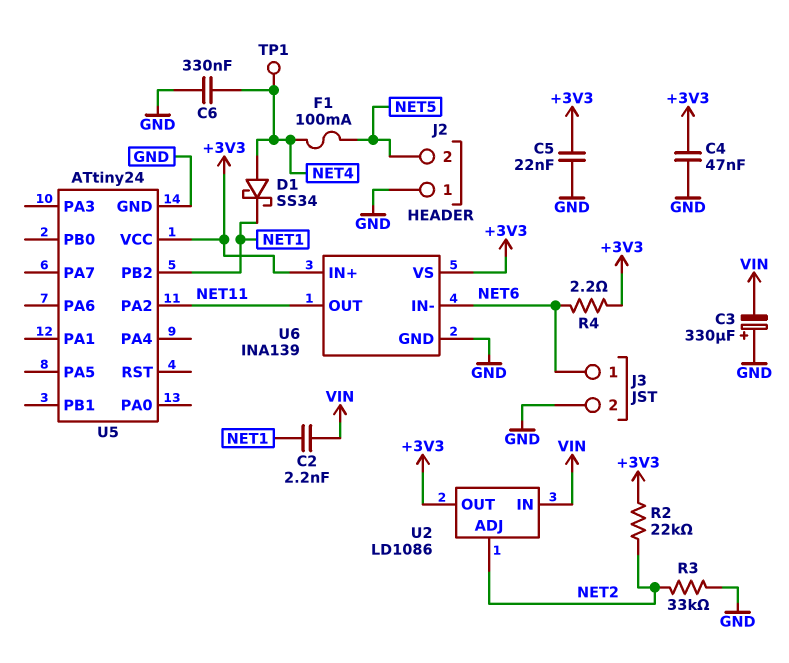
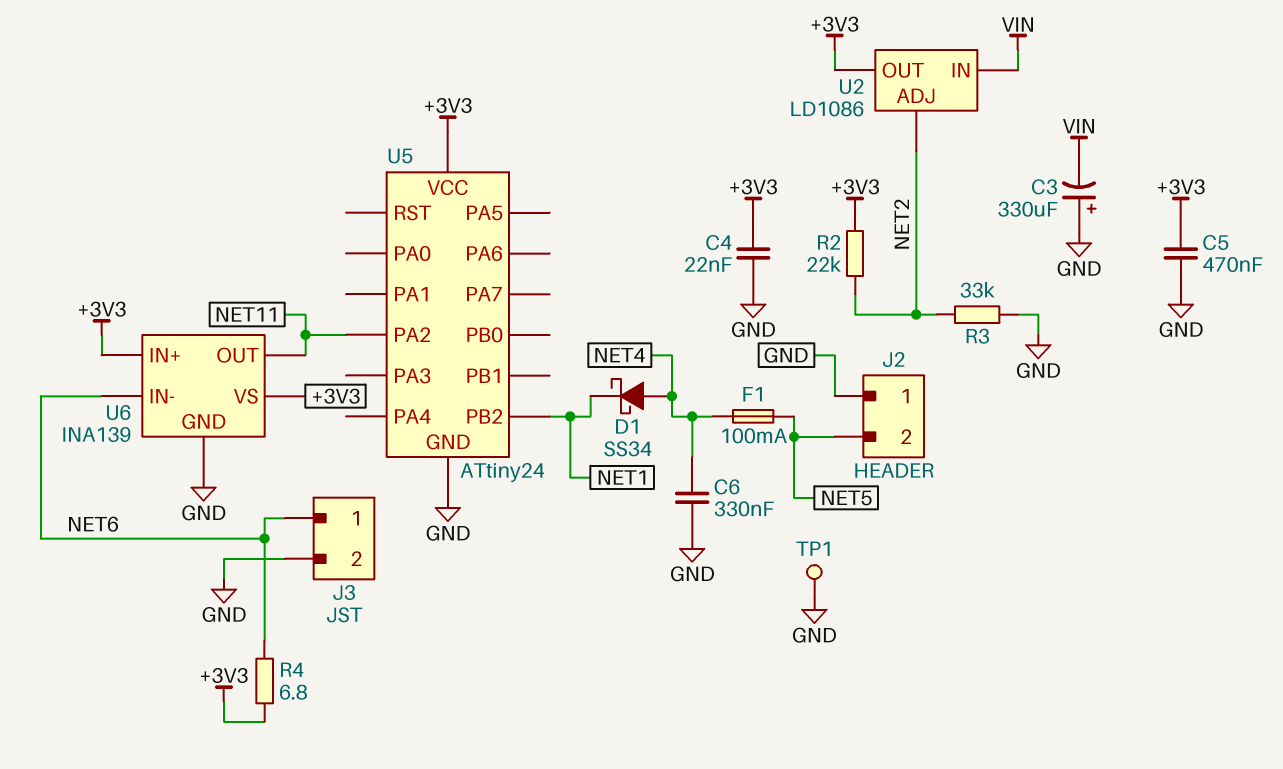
C2: 2.2nF (NET1, VIN) -> none
C4: 47nF (+3V3, GND) -> 22nF (+3V3, GND)
C5: 22nF (+3V3, GND) -> 470nF (+3V3, GND)
R4: 2.2 (+3V3, NET6) -> 6.8 (+3V3, NET6)
TP1: test point (NET4) -> test point (GND)

